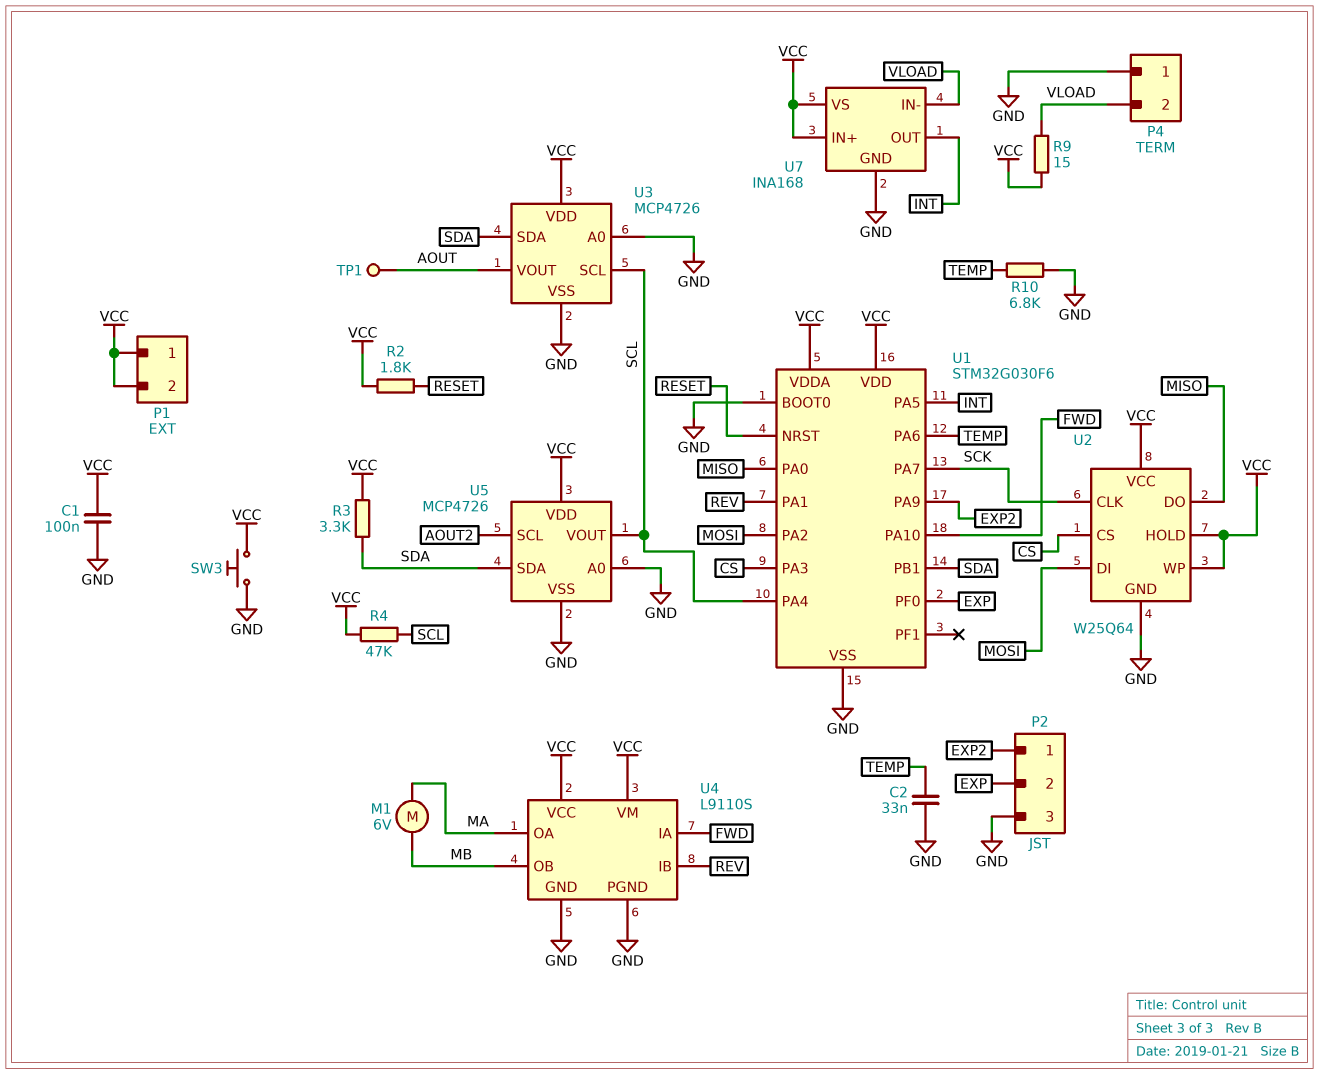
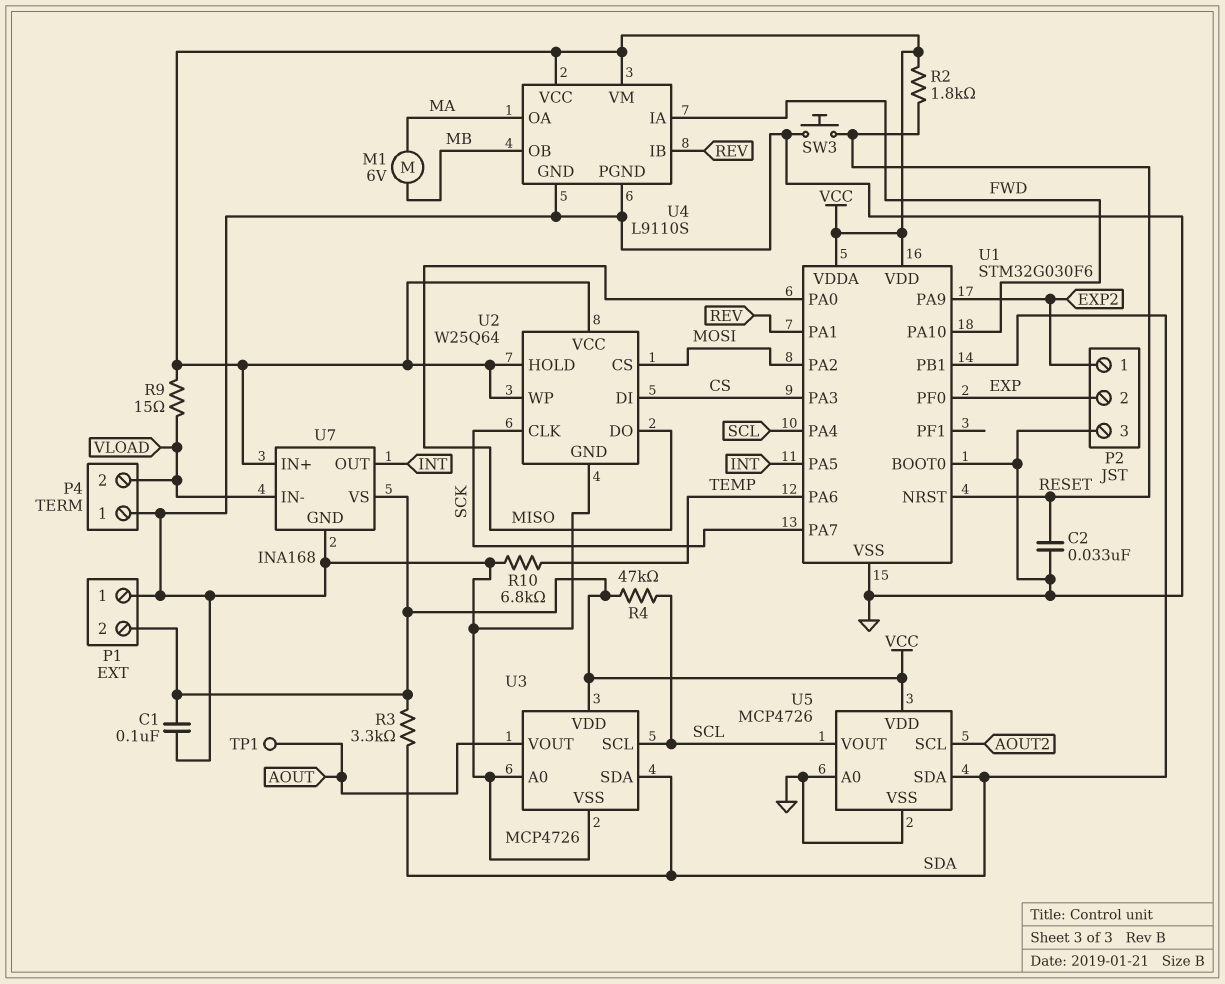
C2: 33nF (GND, TEMP) -> 33nF (GND, RESET)
P1 pin 1: VCC -> GND
SW3: button (GND, VCC) -> button (GND, RESET)
U2 pin CS: CS -> MOSI
U2 pin DI: MOSI -> CS

